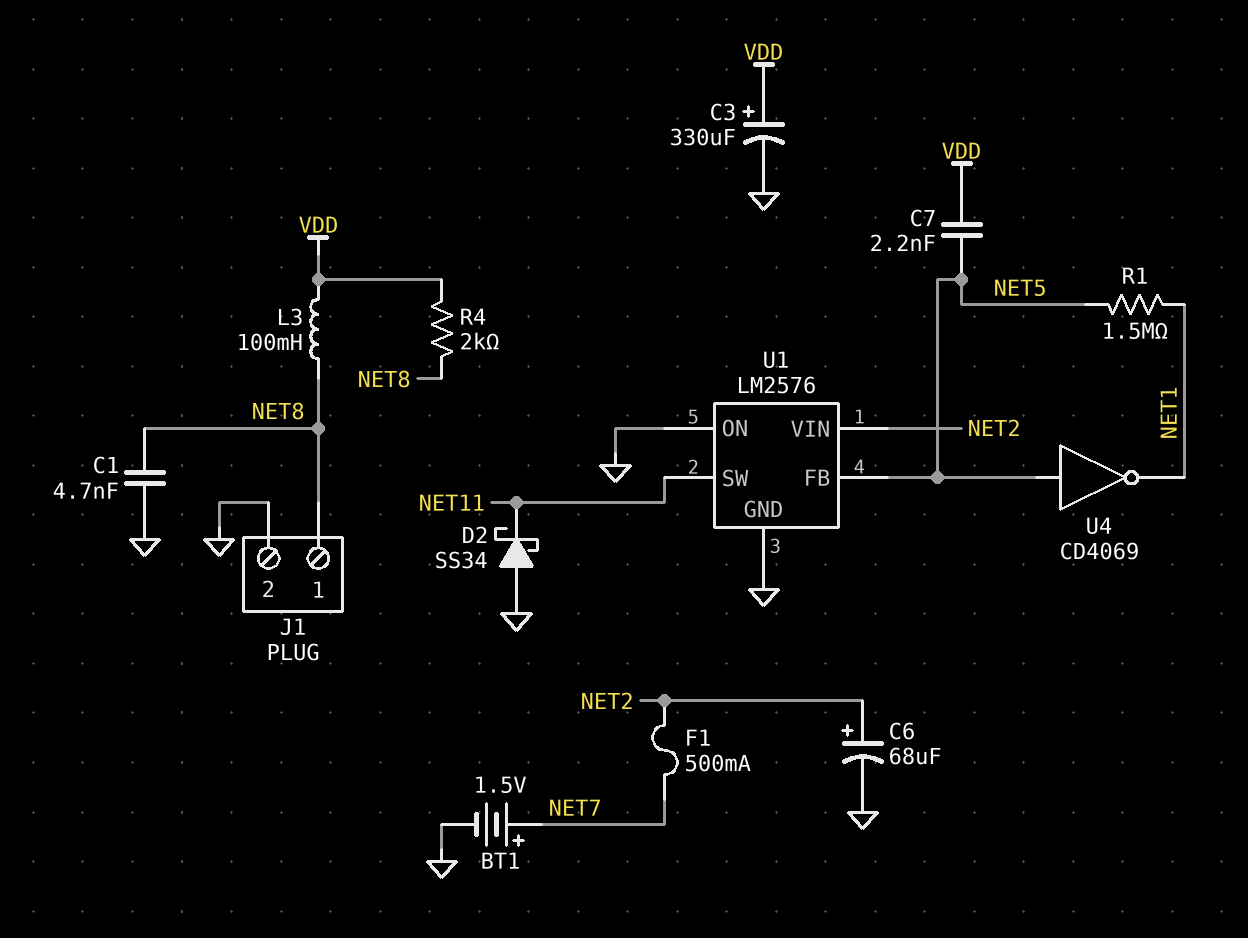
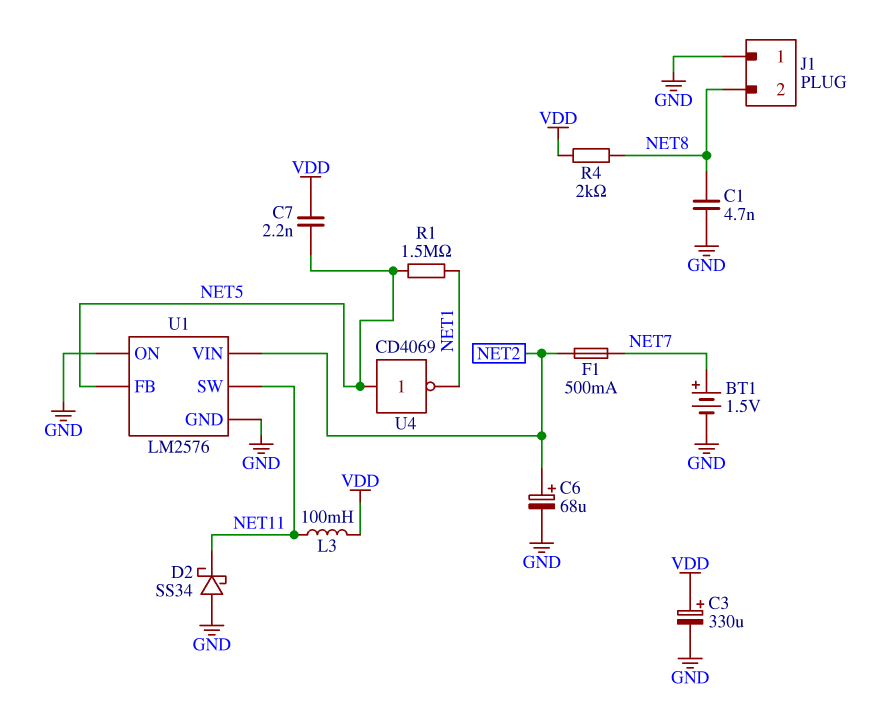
J1 pin 1: NET8 -> GND
J1 pin 2: GND -> NET8
L3: 100mH (NET8, VDD) -> 100mH (NET11, VDD)

